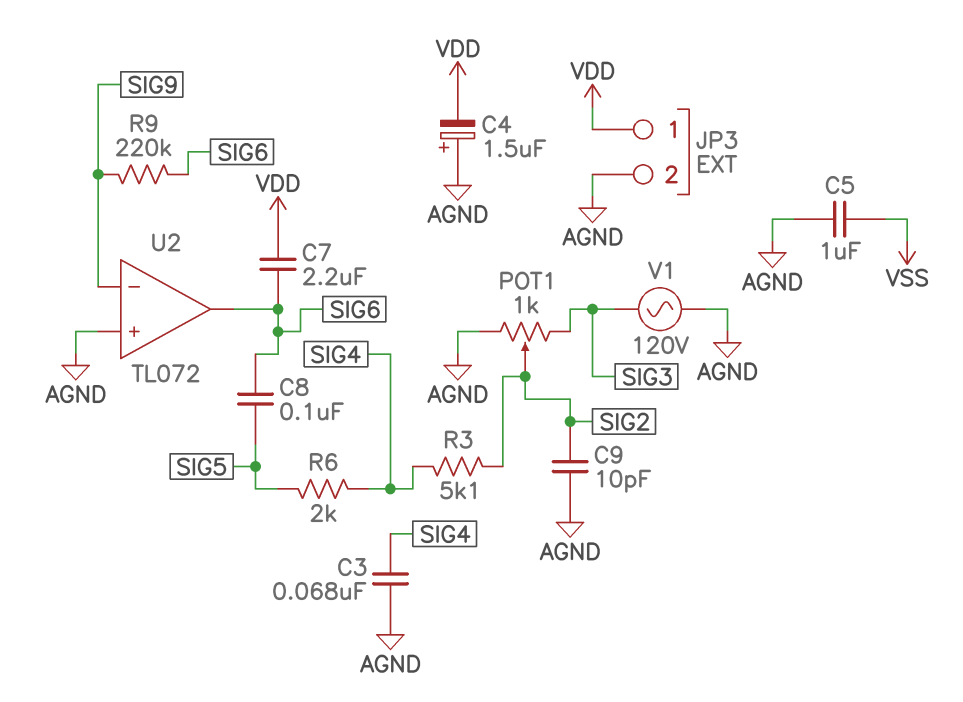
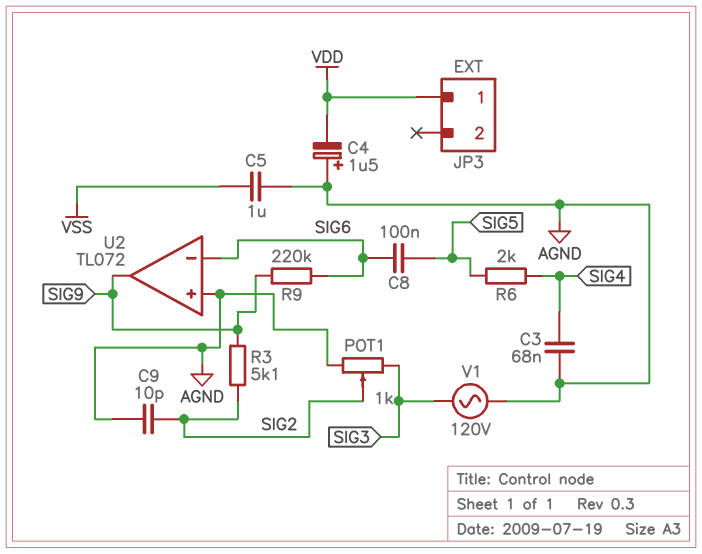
C7: 2.2uF (SIG6, VDD) -> none
JP3 pin 2: AGND -> none
R3: 5.1k (SIG2, SIG4) -> 5.1k (SIG2, SIG9)
U2 pin in-: SIG9 -> SIG6
U2 pin out: SIG6 -> SIG9

